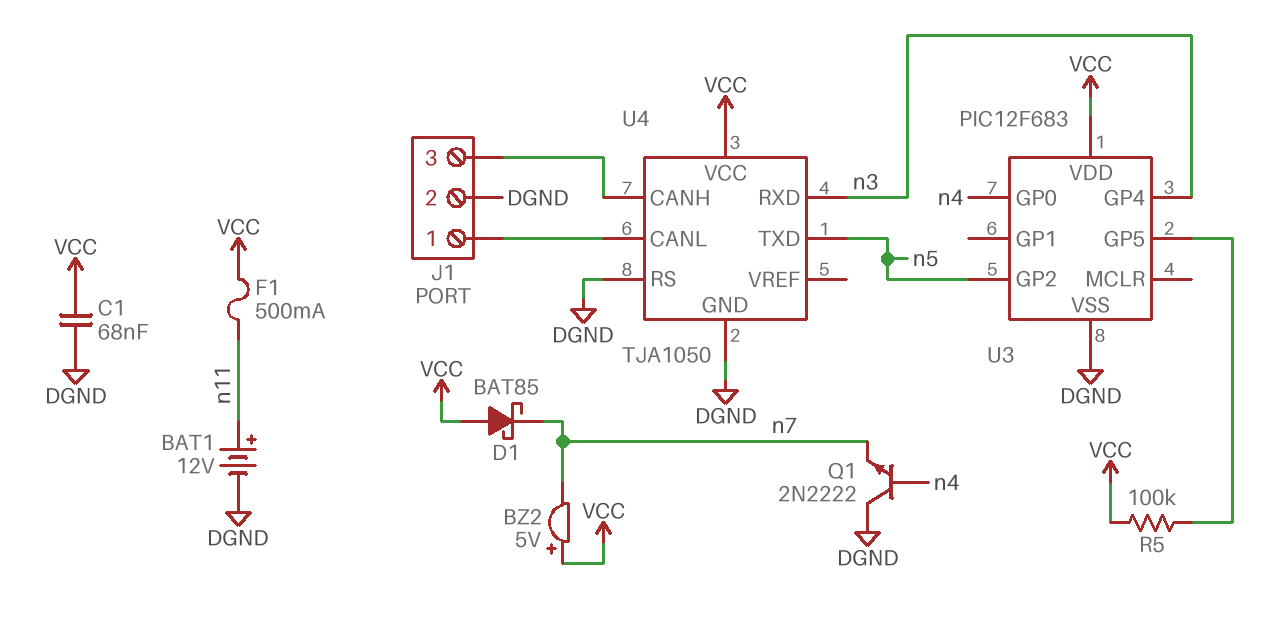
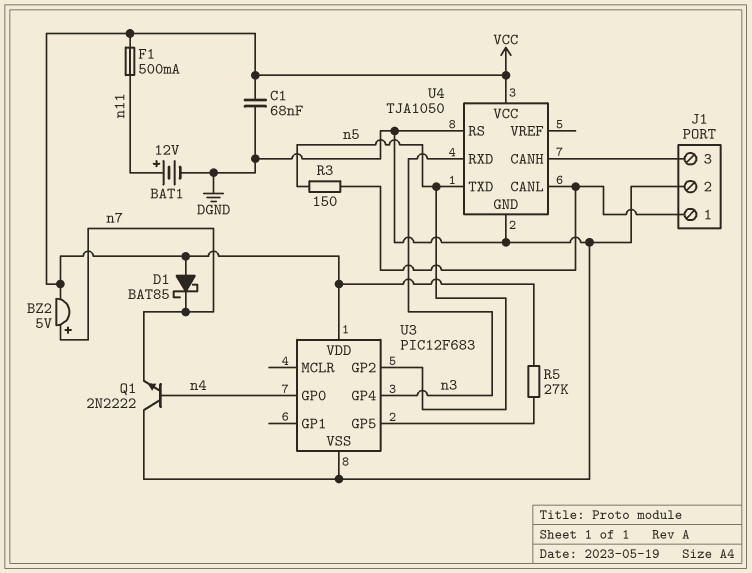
BZ2: buzzer 5V (plus VCC, minus n7) -> buzzer 5V (plus n7, minus VCC)
R3: none -> 150 (J1/1, n5)
R5: 100k (U3/GP5, VCC) -> 27k (U3/GP5, VCC)

